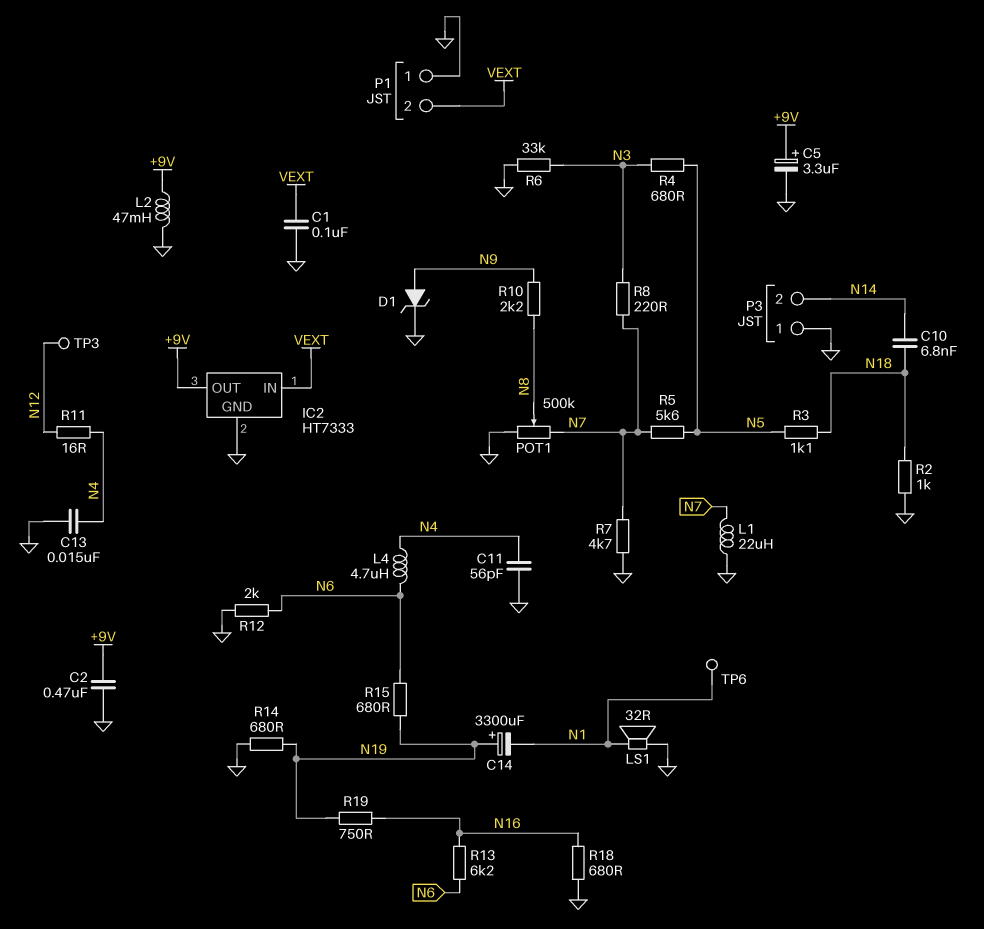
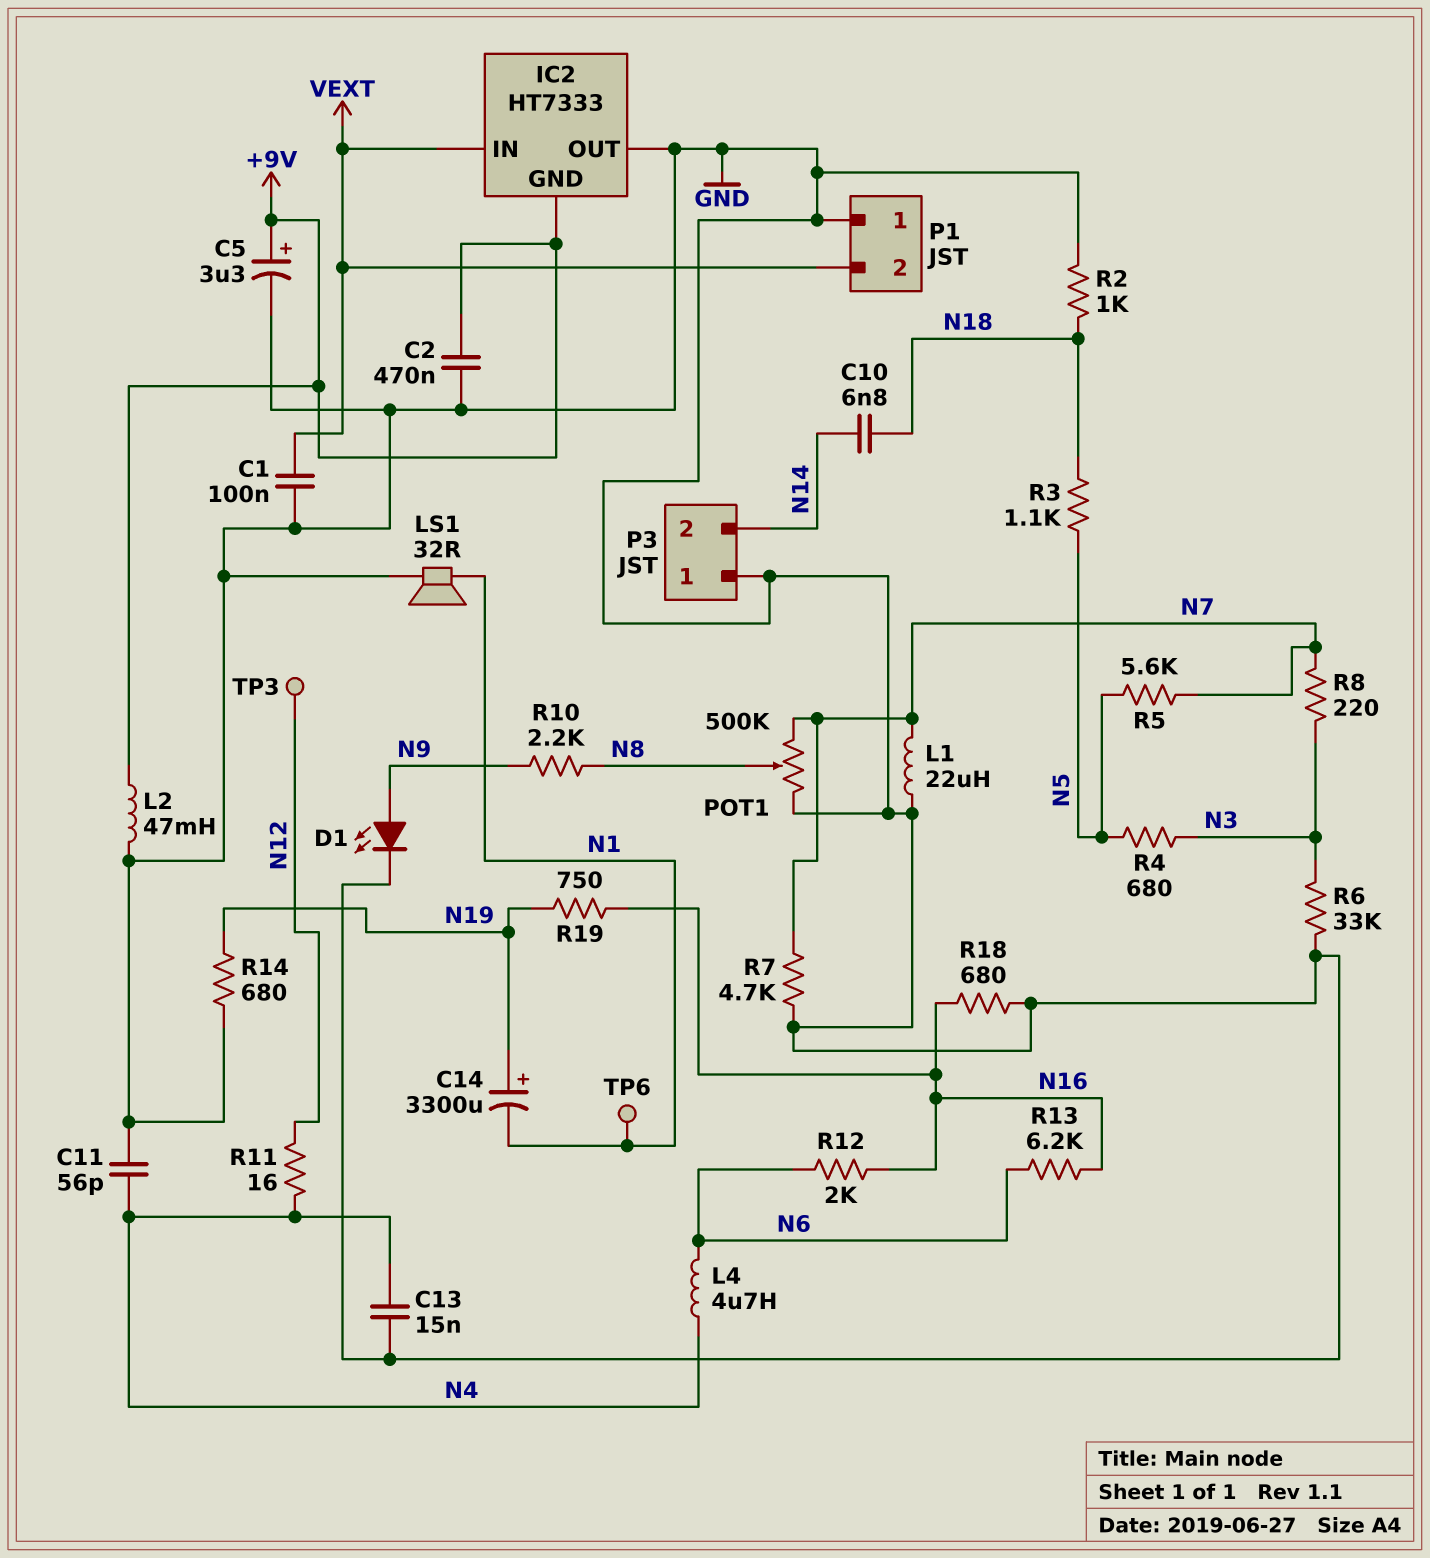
D1: zener (A N9, K GND) -> LED (A N9, K GND)
IC2 pin GND: GND -> +9V
IC2 pin OUT: +9V -> GND
R12: 2k (GND, N6) -> 2k (N6, N16)
R15: 680 (N6, N19) -> none

